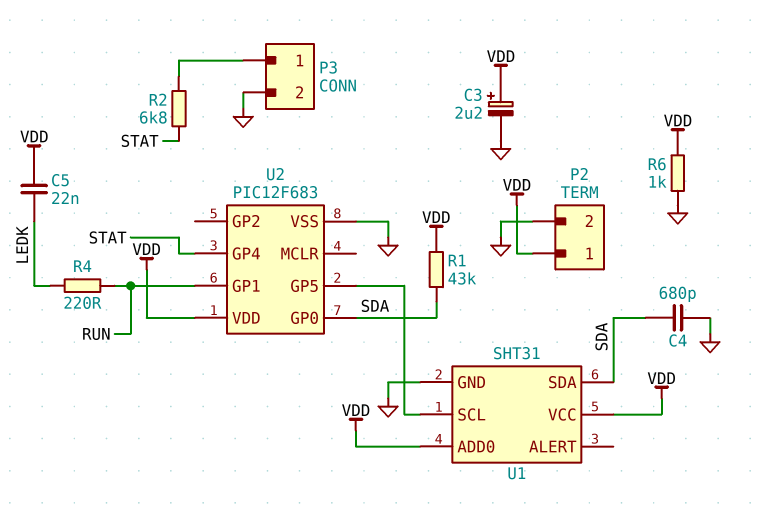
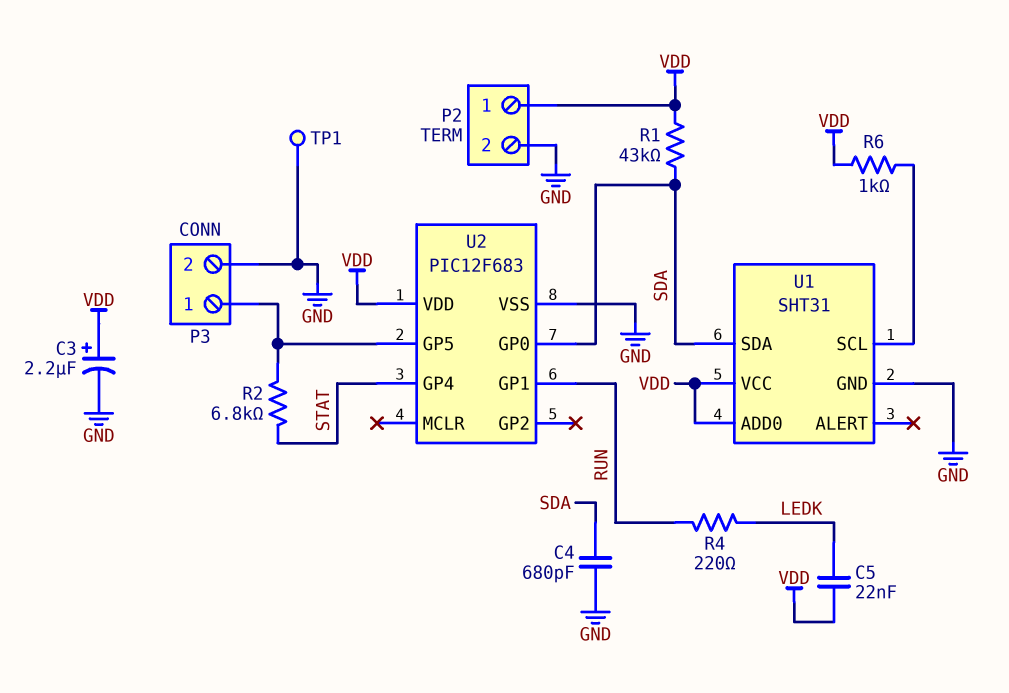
R6: 1k (GND, VDD) -> 1k (U1/SCL, VDD)
TP1: none -> test point (GND)
U2 pin GP5: U1/SCL -> P3/1

